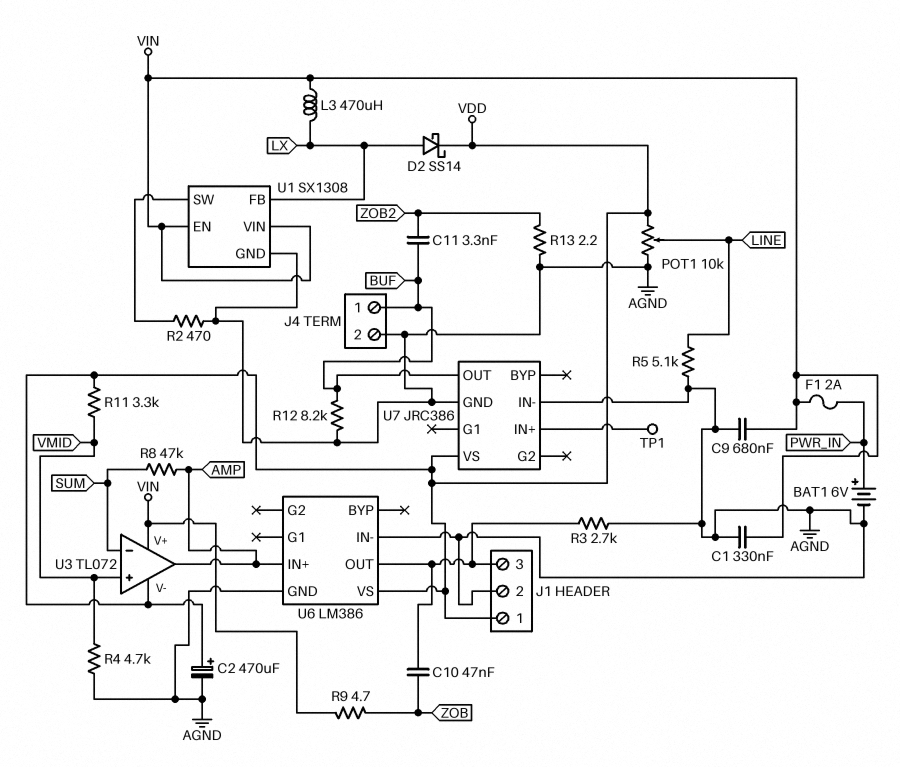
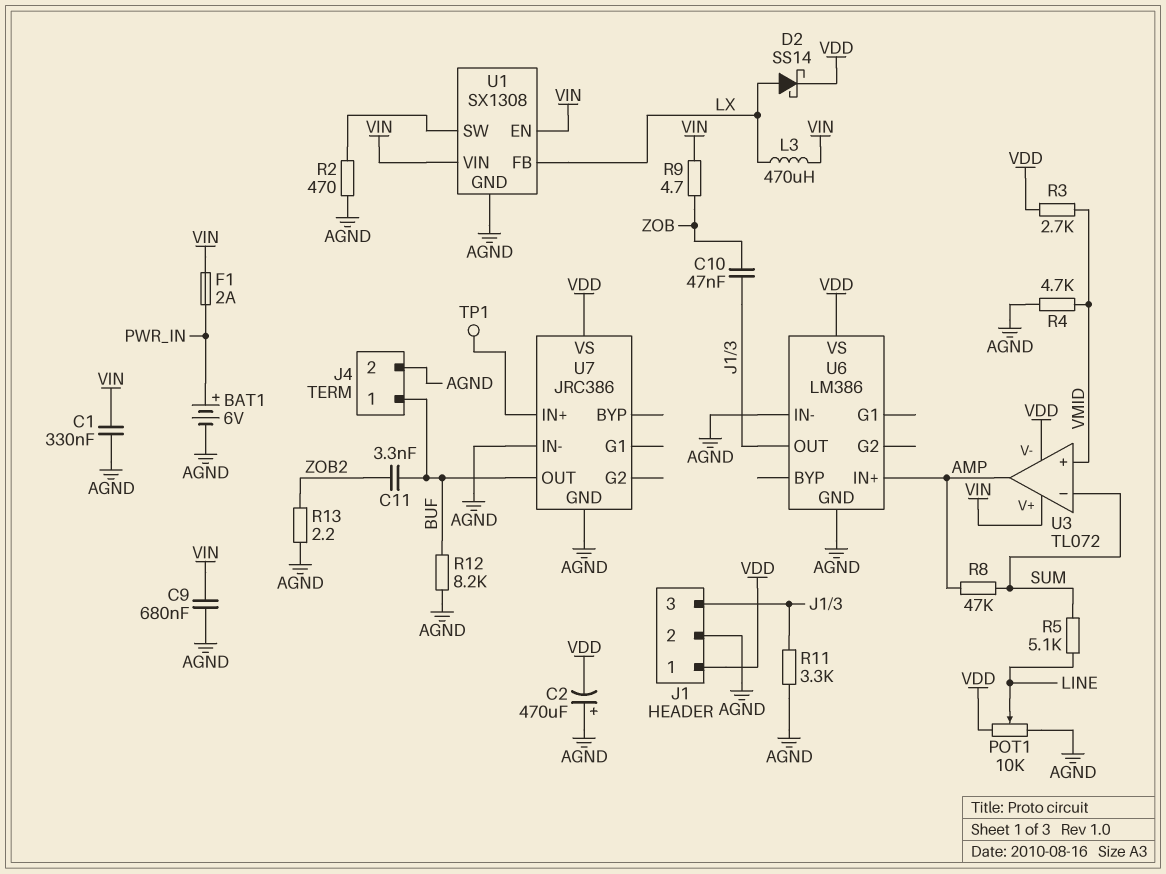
C2: 470uF (plus VDD, minus AGND) -> 470uF (plus AGND, minus VDD)
R3: 2.7k (AGND, J1/3) -> 2.7k (VDD, VMID)
R5: 5.1k (AGND, LINE) -> 5.1k (LINE, SUM)
R11: 3.3k (VDD, VMID) -> 3.3k (AGND, J1/3)

